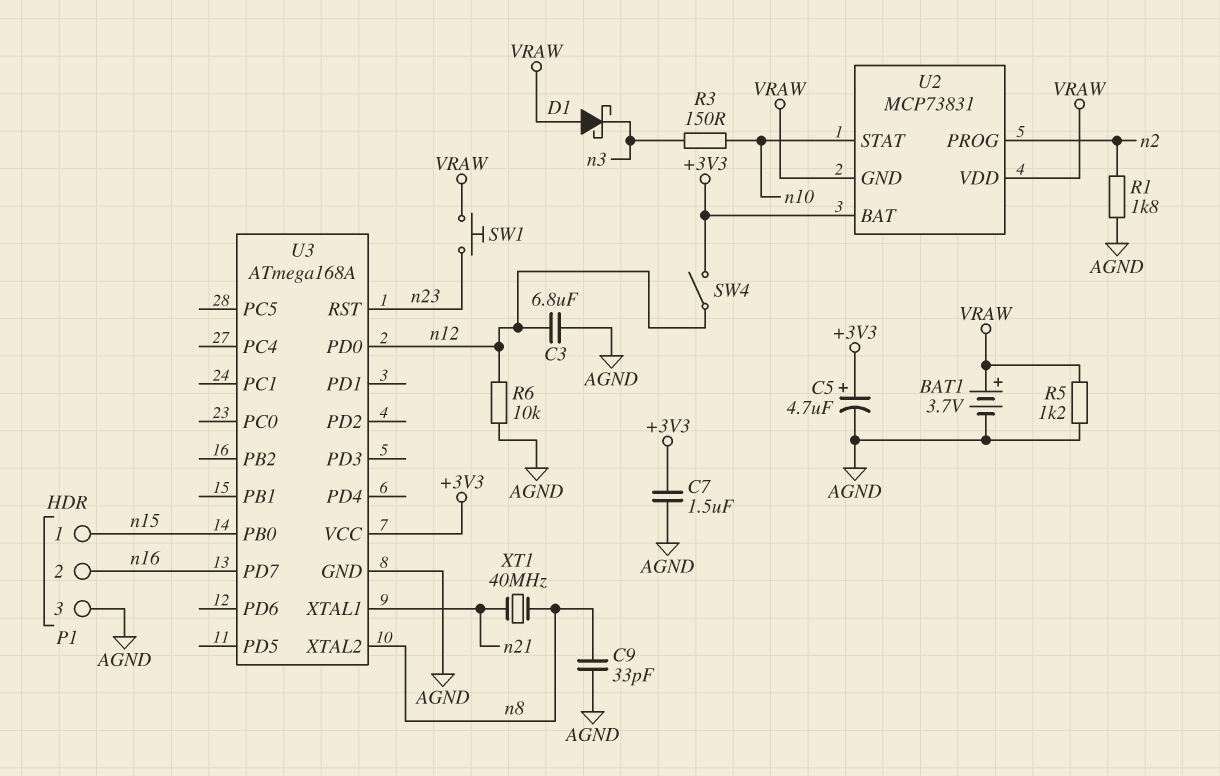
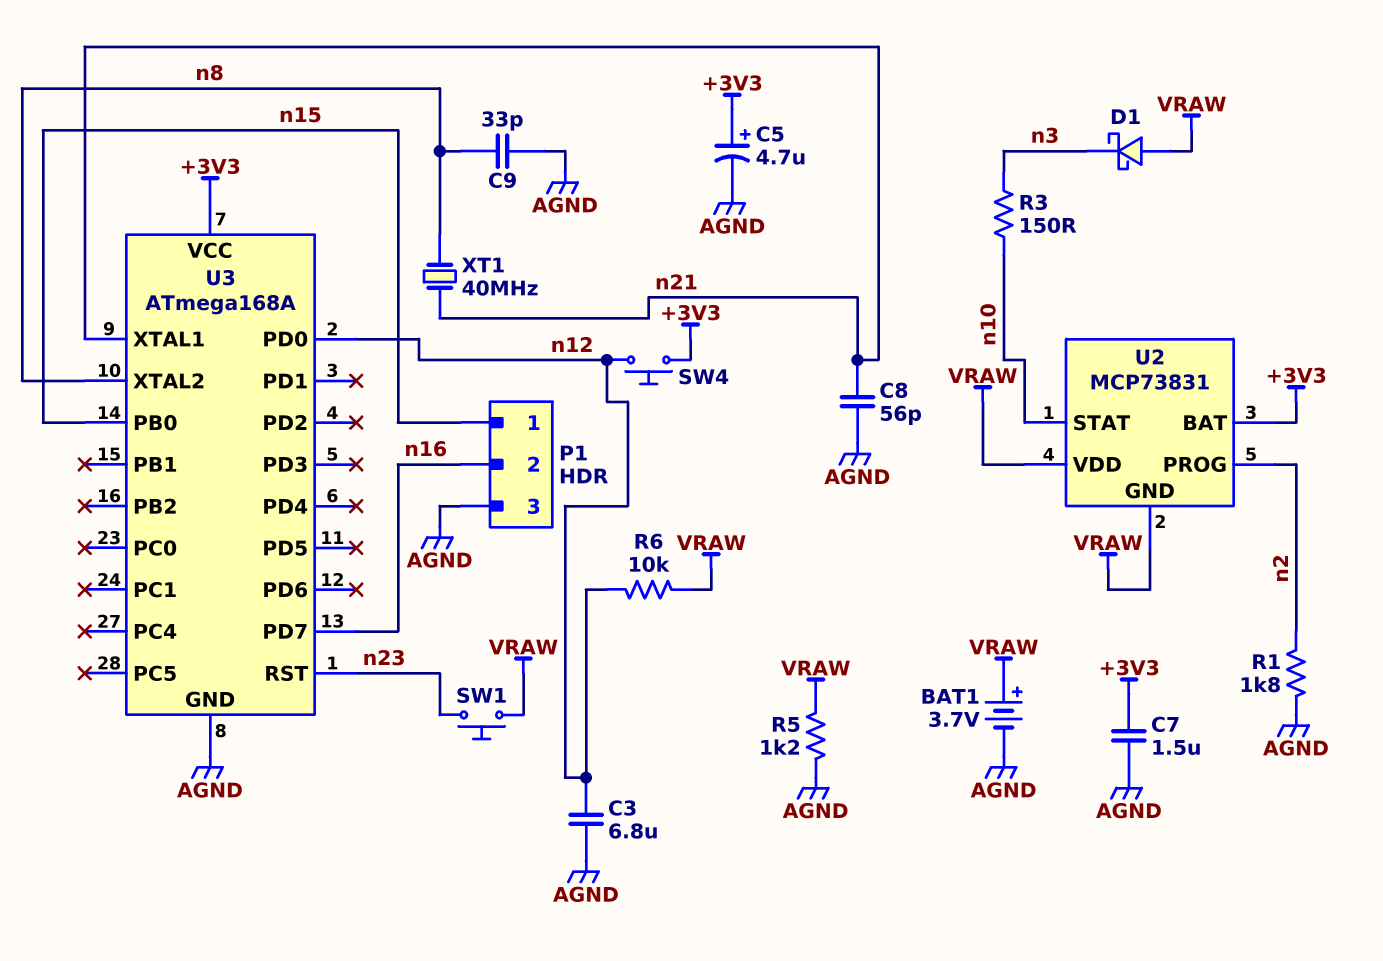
C8: none -> 56pF (AGND, n21)
R6: 10k (AGND, n12) -> 10k (VRAW, n12)
SW4: switch (+3V3, n12) -> button (+3V3, n12)

